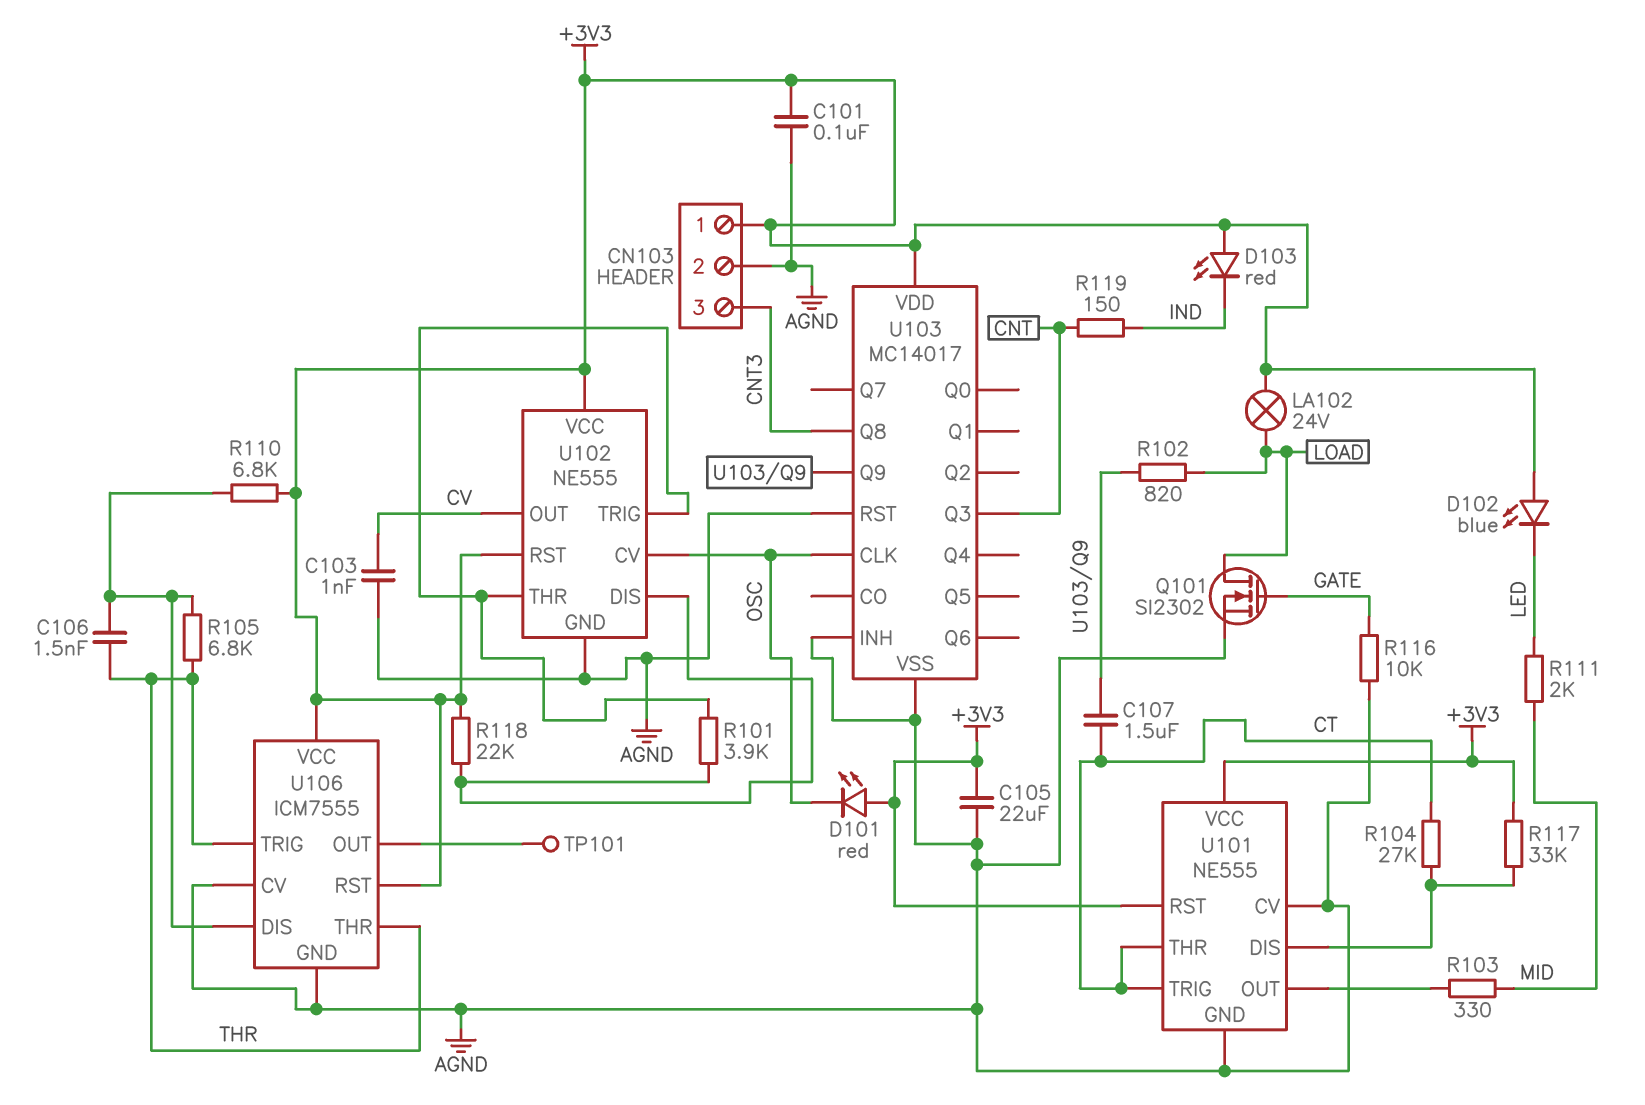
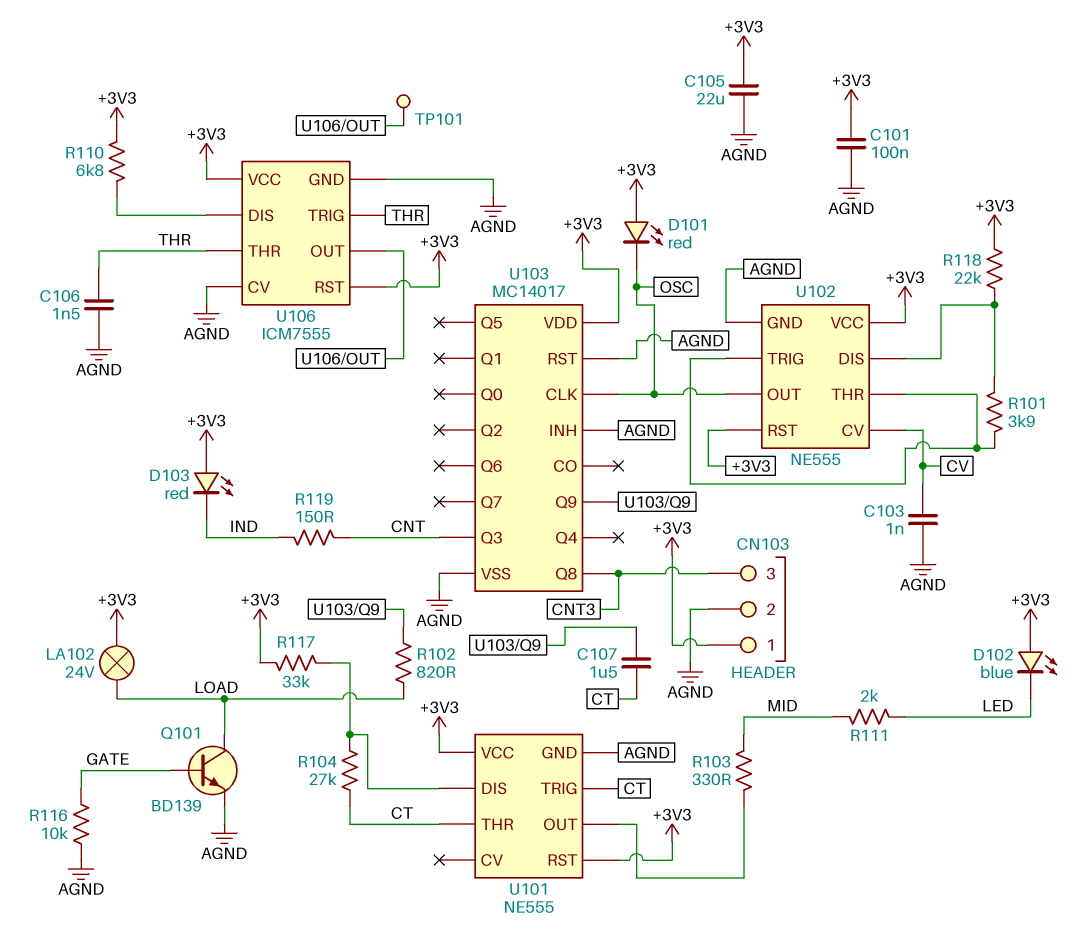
C106: 1.5nF (THR, U106/DIS) -> 1.5nF (AGND, THR)
Q101: NMOS SI2302 (G GATE, D LOAD, S AGND) -> NPN BD139 (B GATE, C LOAD, E AGND)
R105: 6.8k (THR, U106/DIS) -> none
U101 pin CV: AGND -> none
U102 pin CV: OSC -> CV
U102 pin OUT: CV -> OSC

